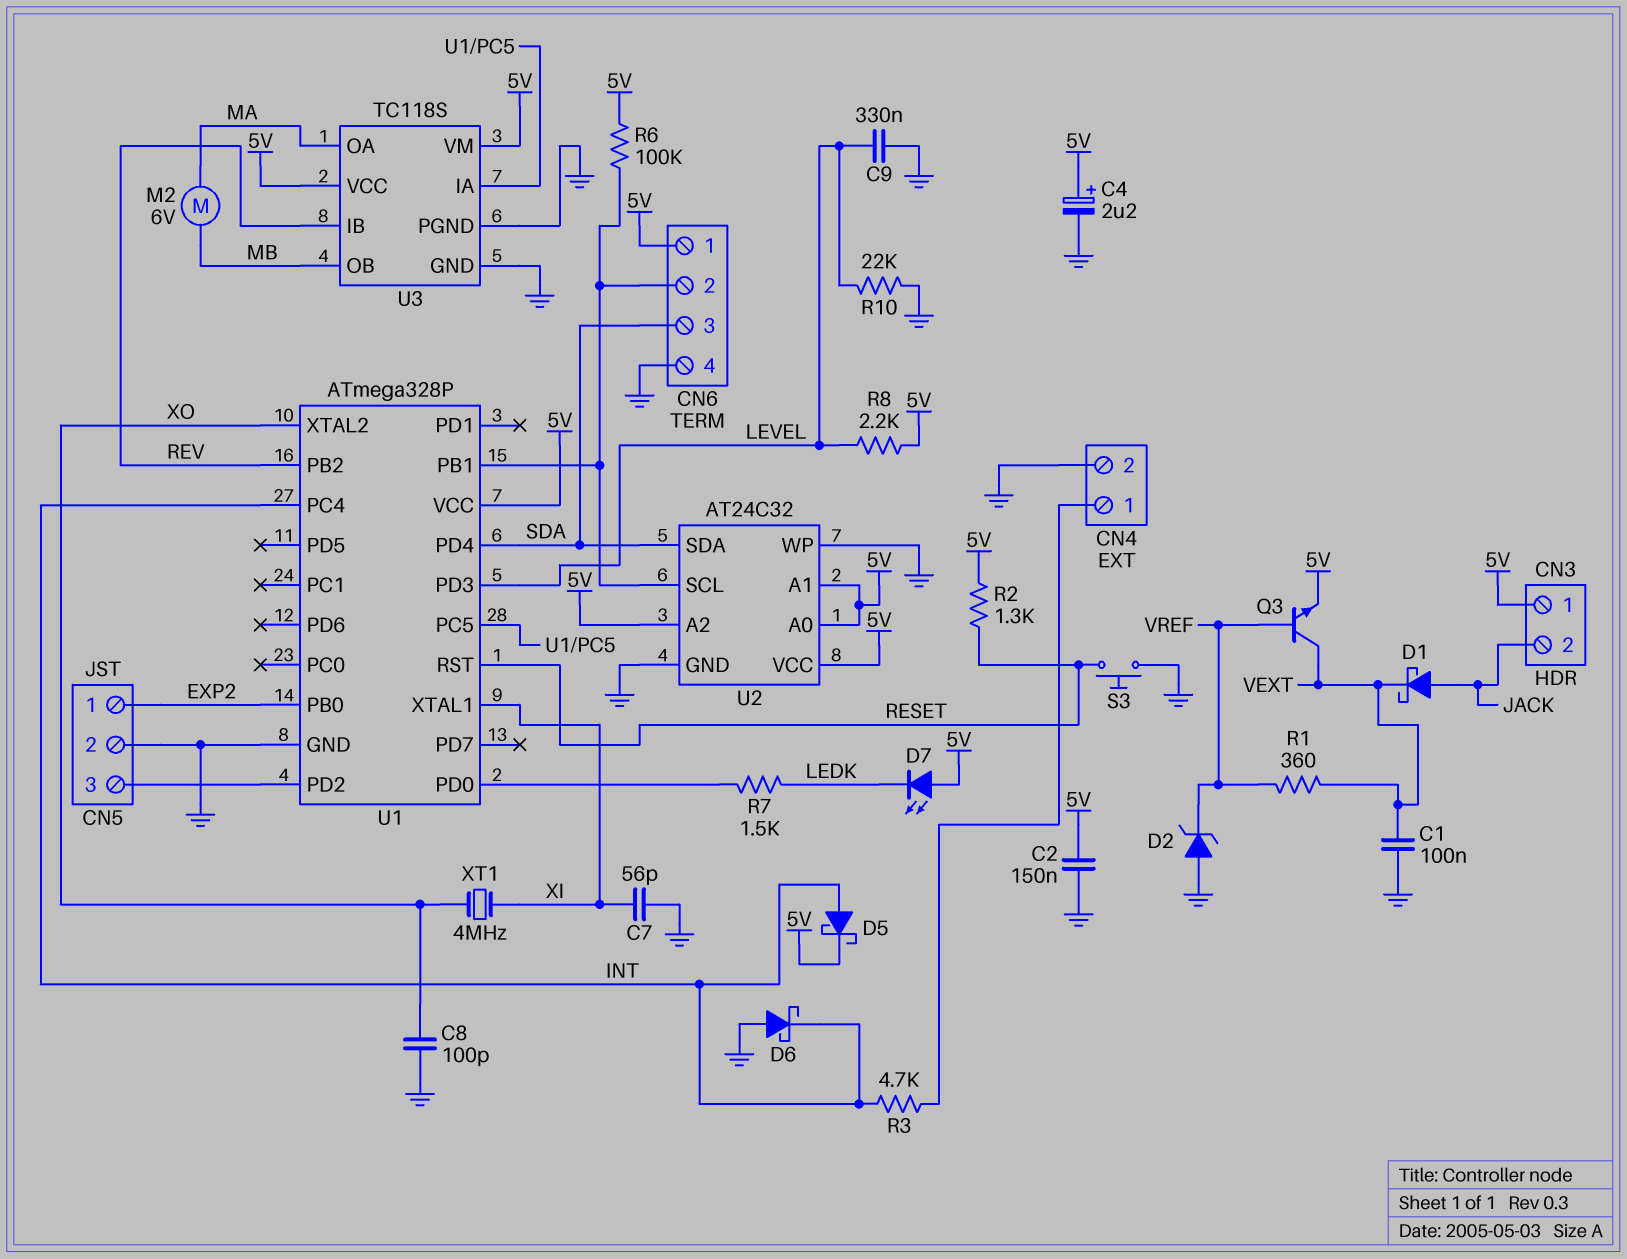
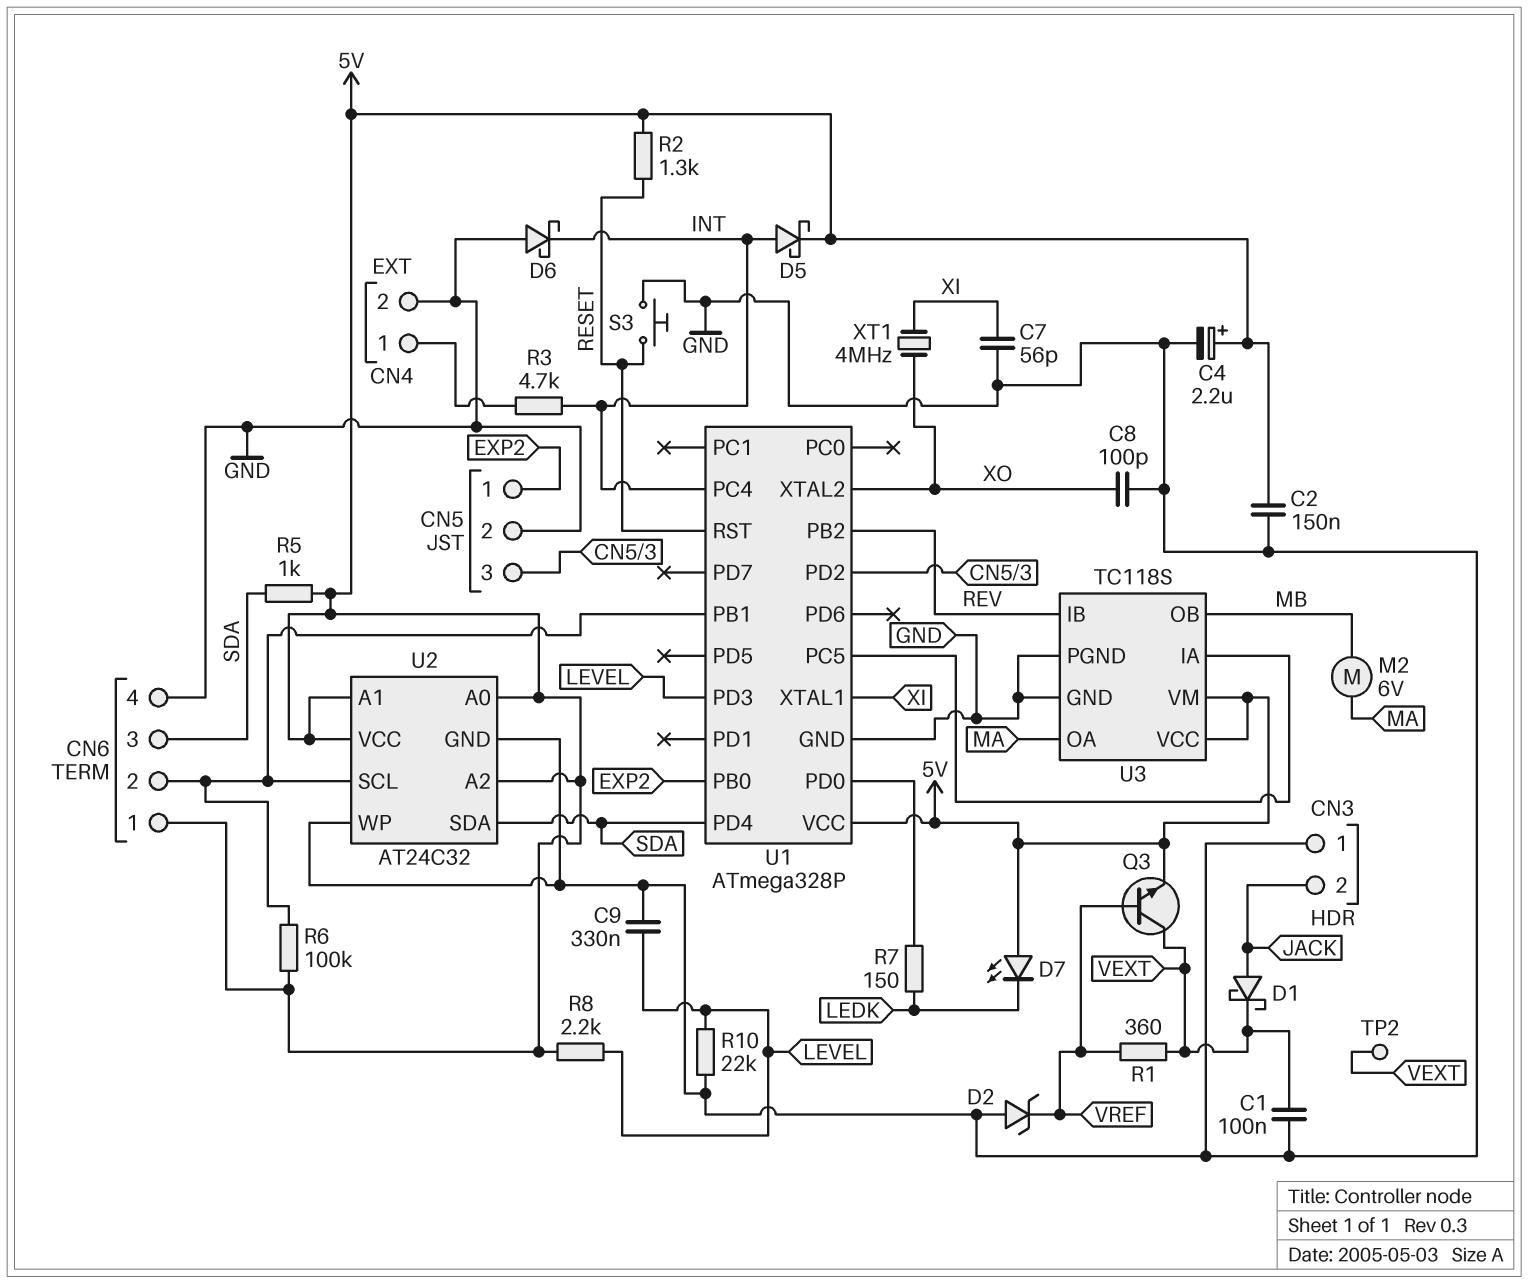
CN3 pin 1: 5V -> GND
R5: none -> 1k (5V, SDA)
R7: 1.5k (LEDK, U1/PD0) -> 150 (LEDK, U1/PD0)
TP2: none -> test point (VEXT)

